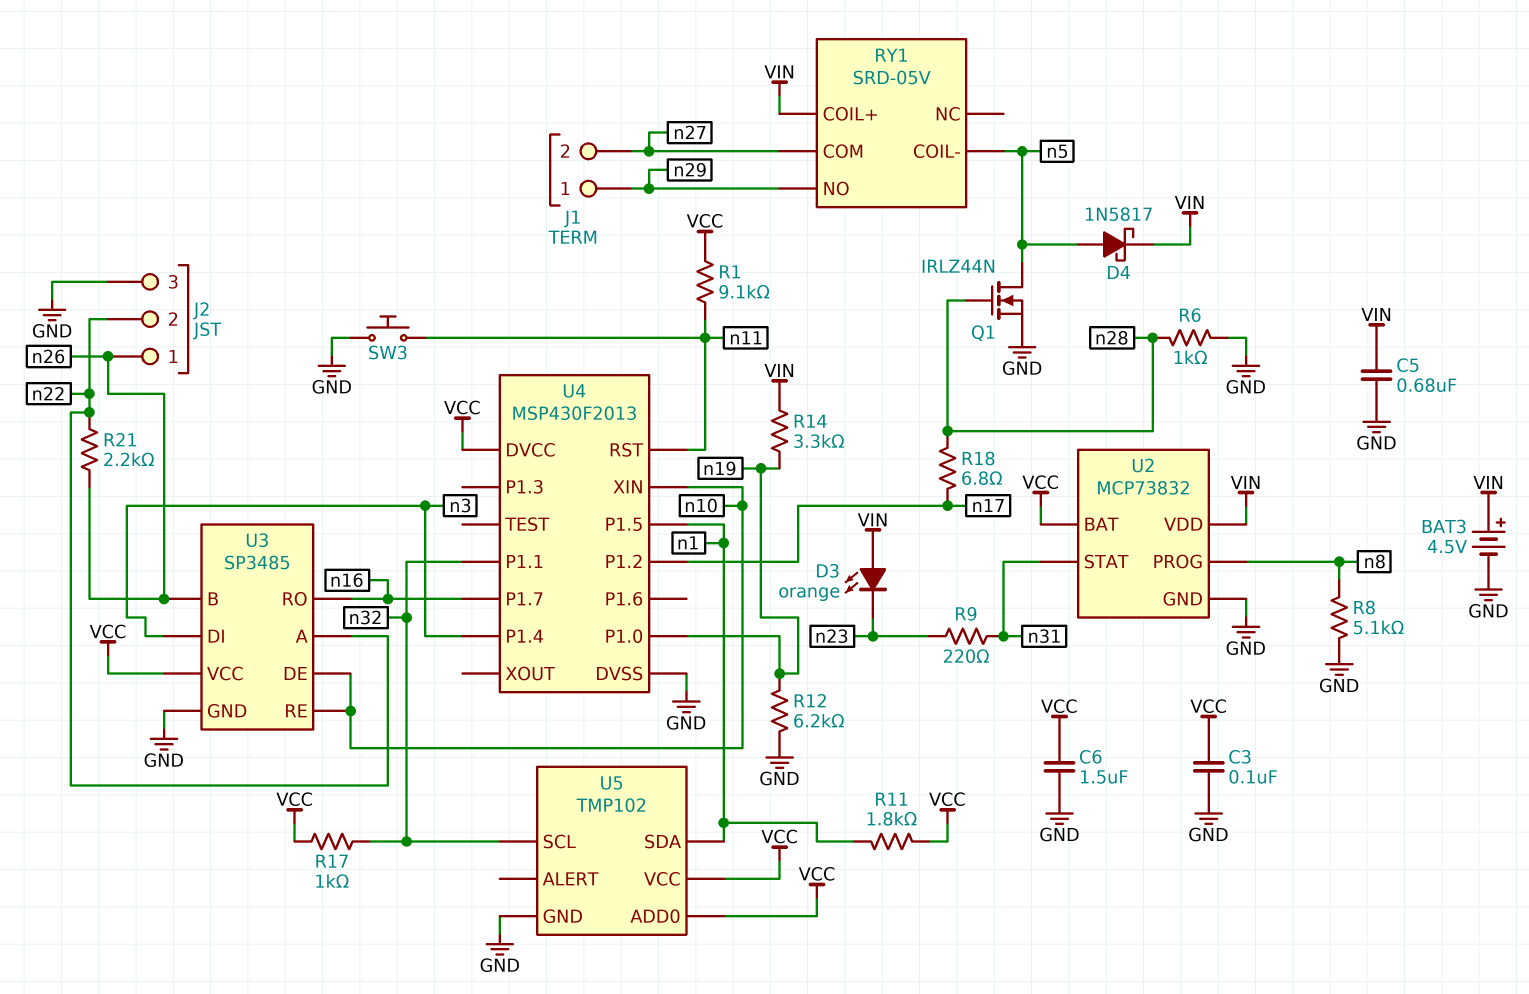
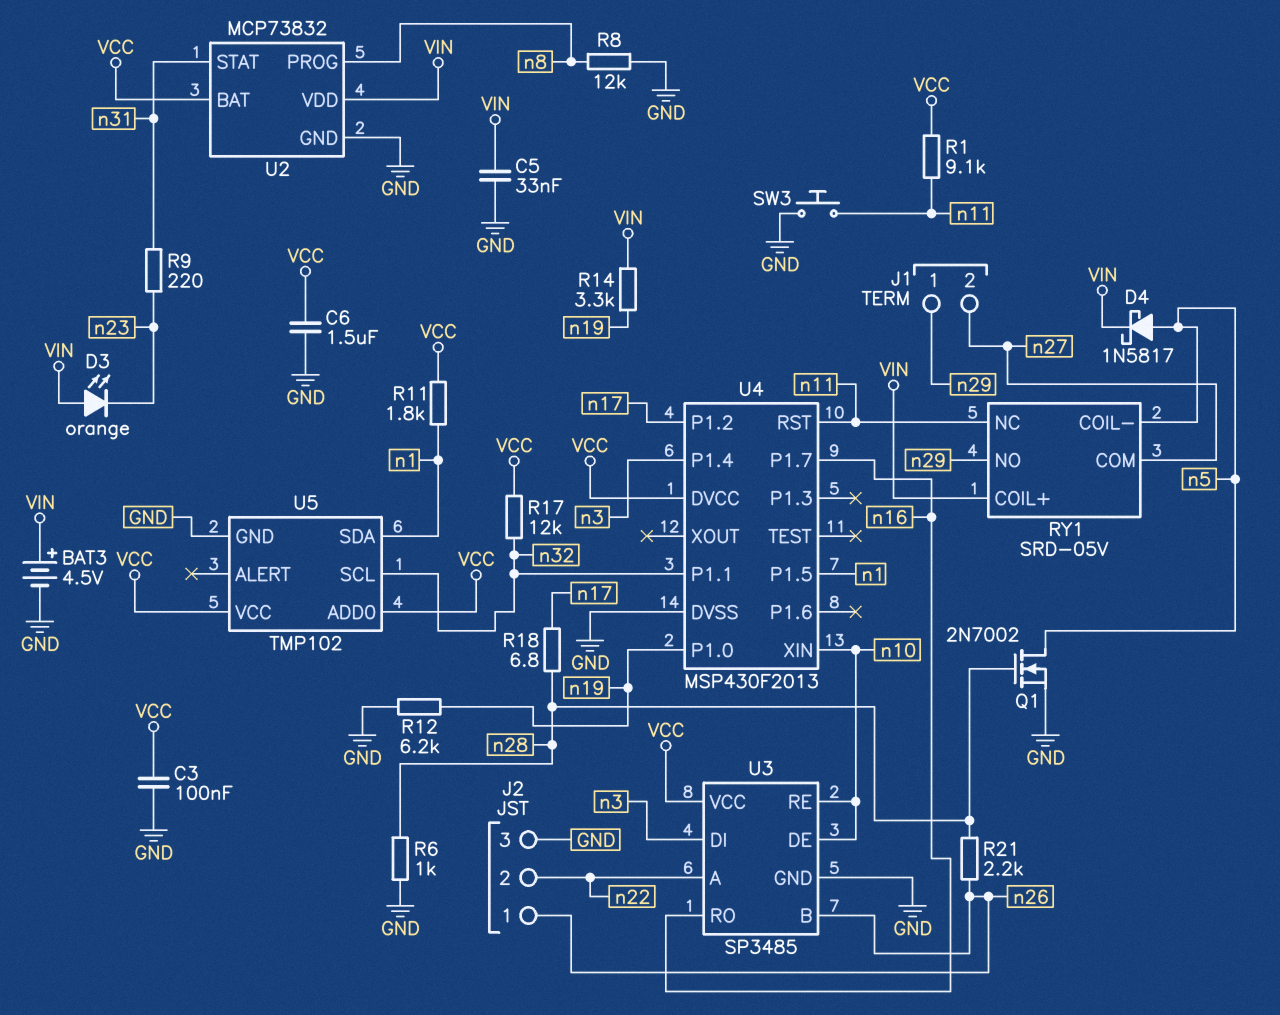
C5: 680nF (GND, VIN) -> 33nF (GND, VIN)
Q1: NMOS IRLZ44N (G n28, D n5, S GND) -> NMOS 2N7002 (G n28, D n5, S GND)
R8: 5.1k (GND, n8) -> 12k (GND, n8)
R17: 1k (VCC, n32) -> 12k (VCC, n32)
R21: 2.2k (n22, n26) -> 2.2k (n26, n28)
RY1 pin NC: none -> n11

